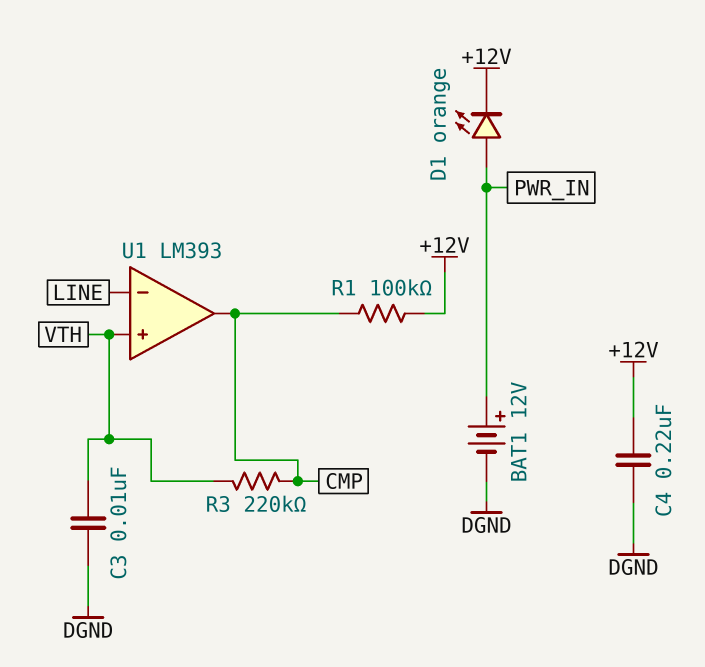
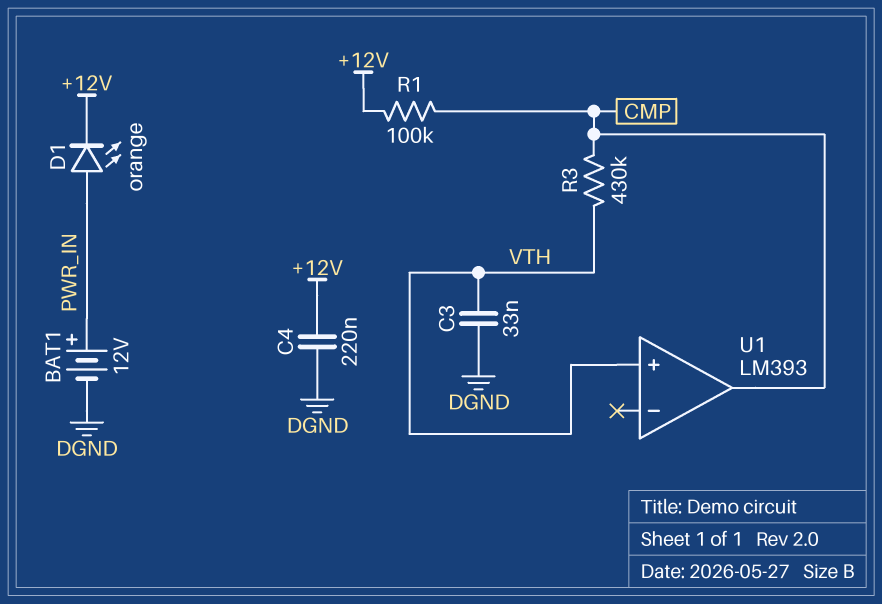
C3: 10nF (DGND, VTH) -> 33nF (DGND, VTH)
R3: 220k (CMP, VTH) -> 430k (CMP, VTH)
U1 pin in-: LINE -> none

